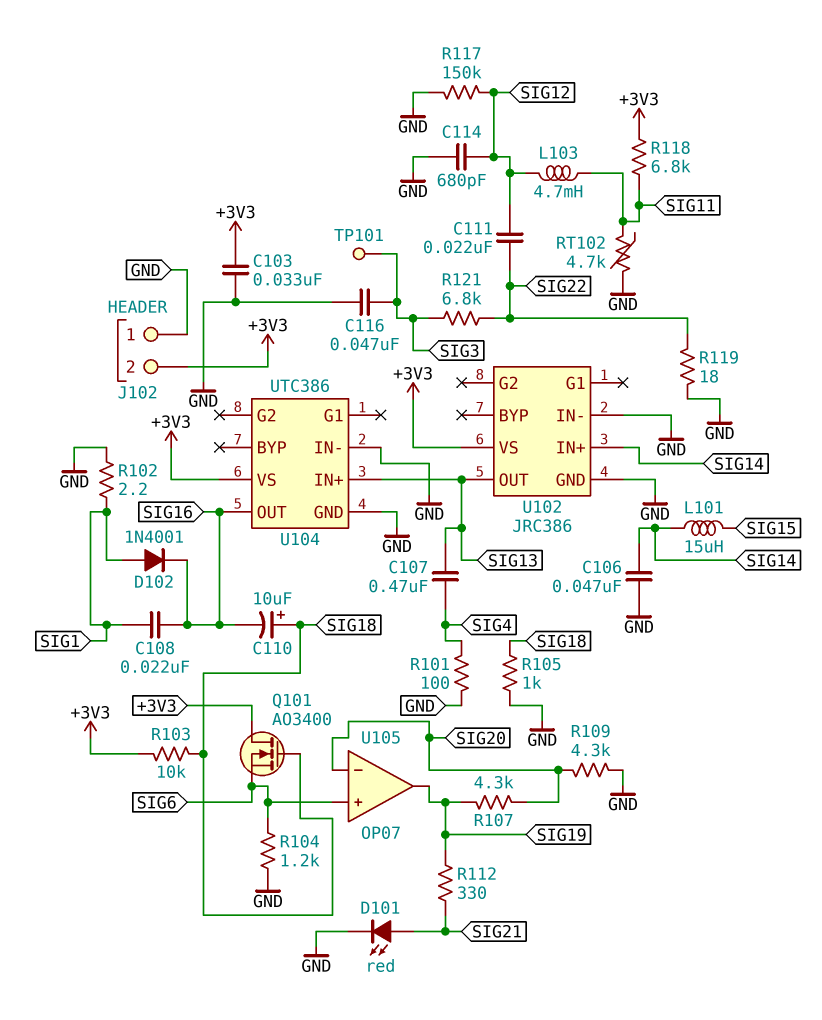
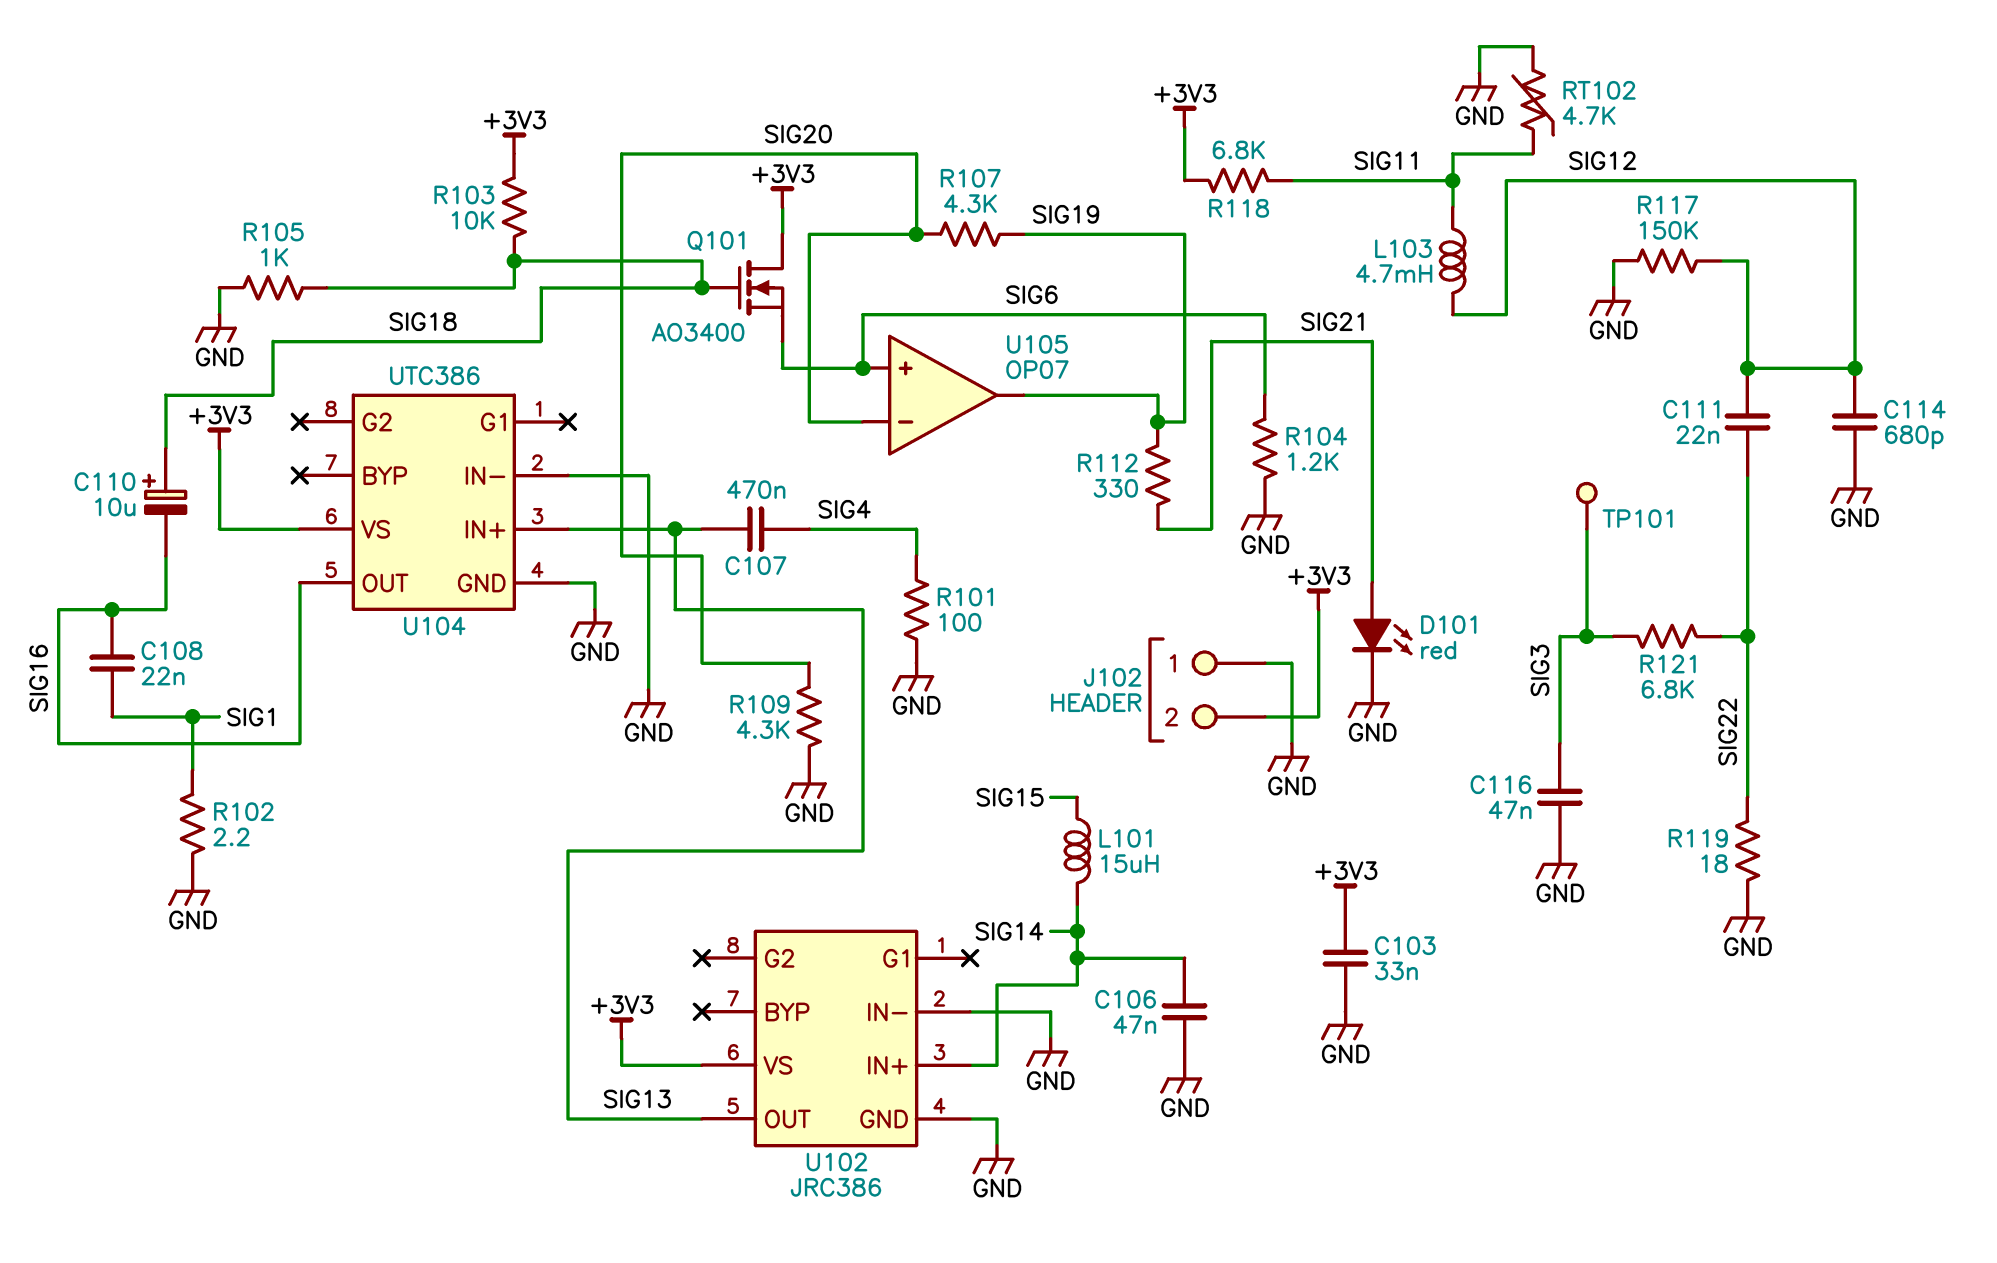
D102: diode 1N4001 (A SIG1, K SIG16) -> none

